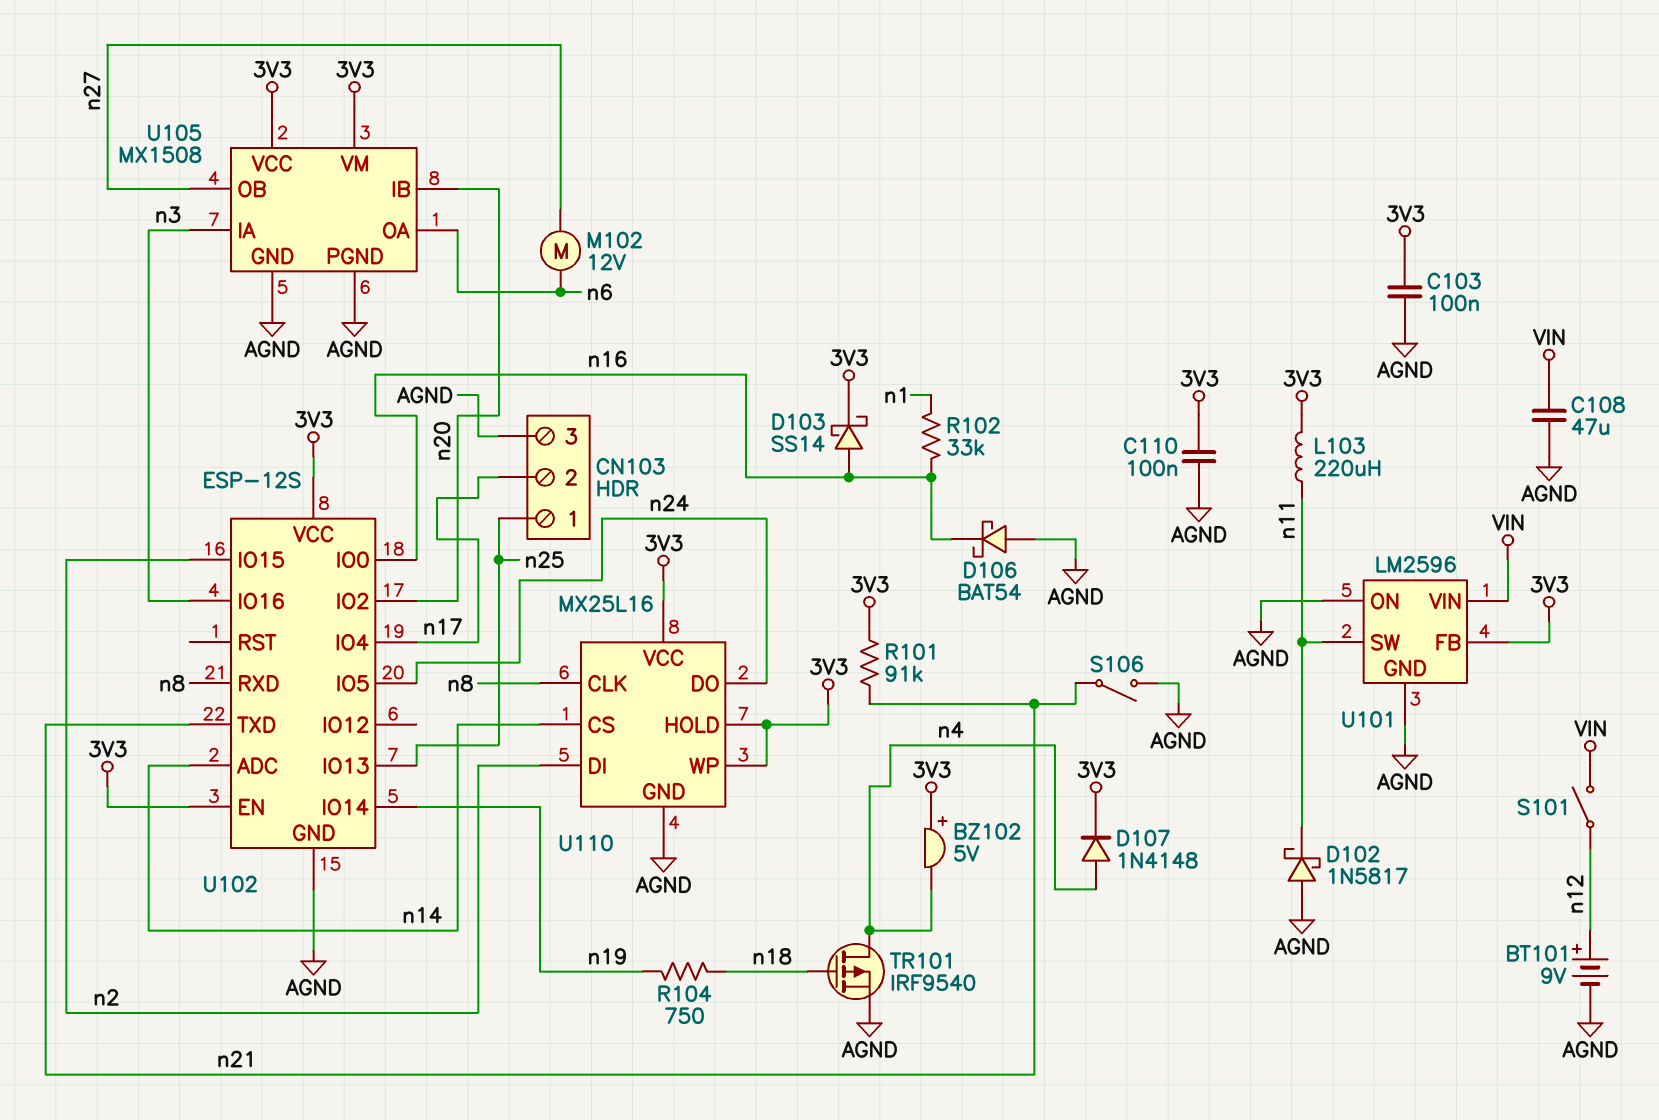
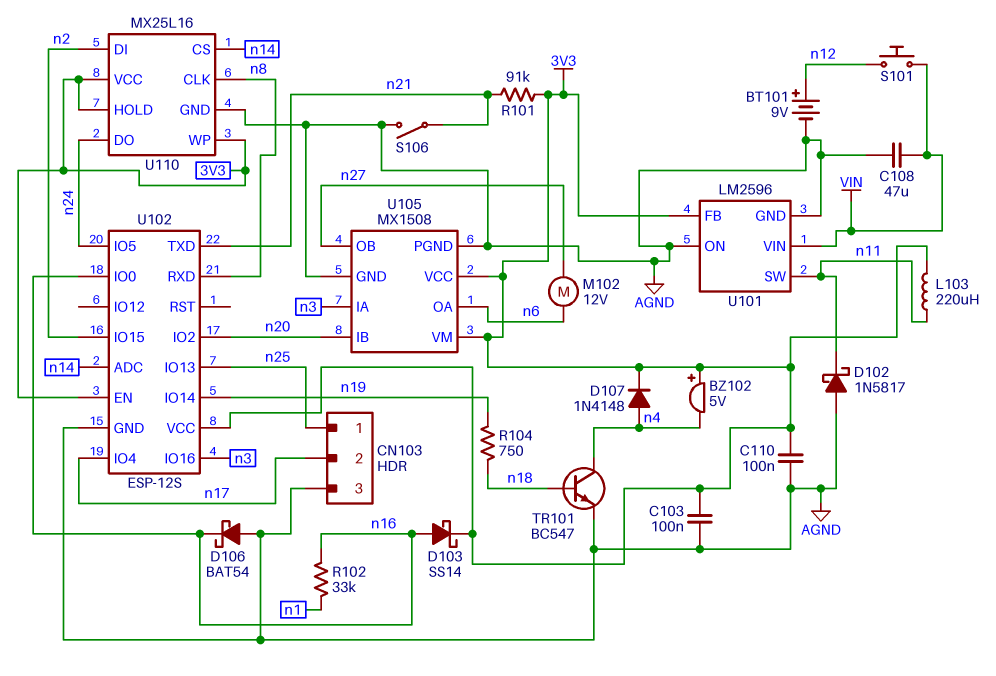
S101: switch (VIN, n12) -> button (VIN, n12)
TR101: PMOS IRF9540 (G n18, D n4, S AGND) -> NPN BC547 (B n18, C n4, E AGND)

